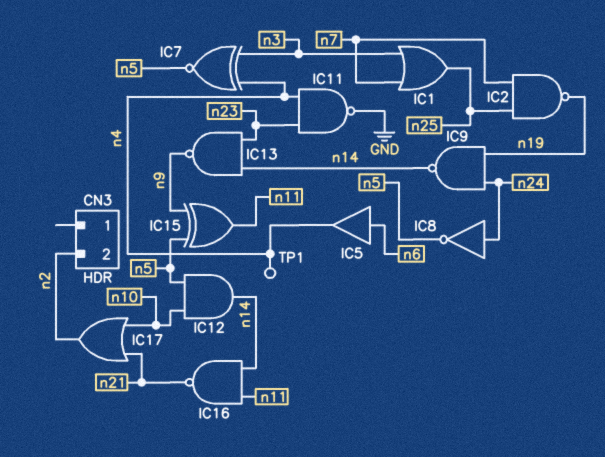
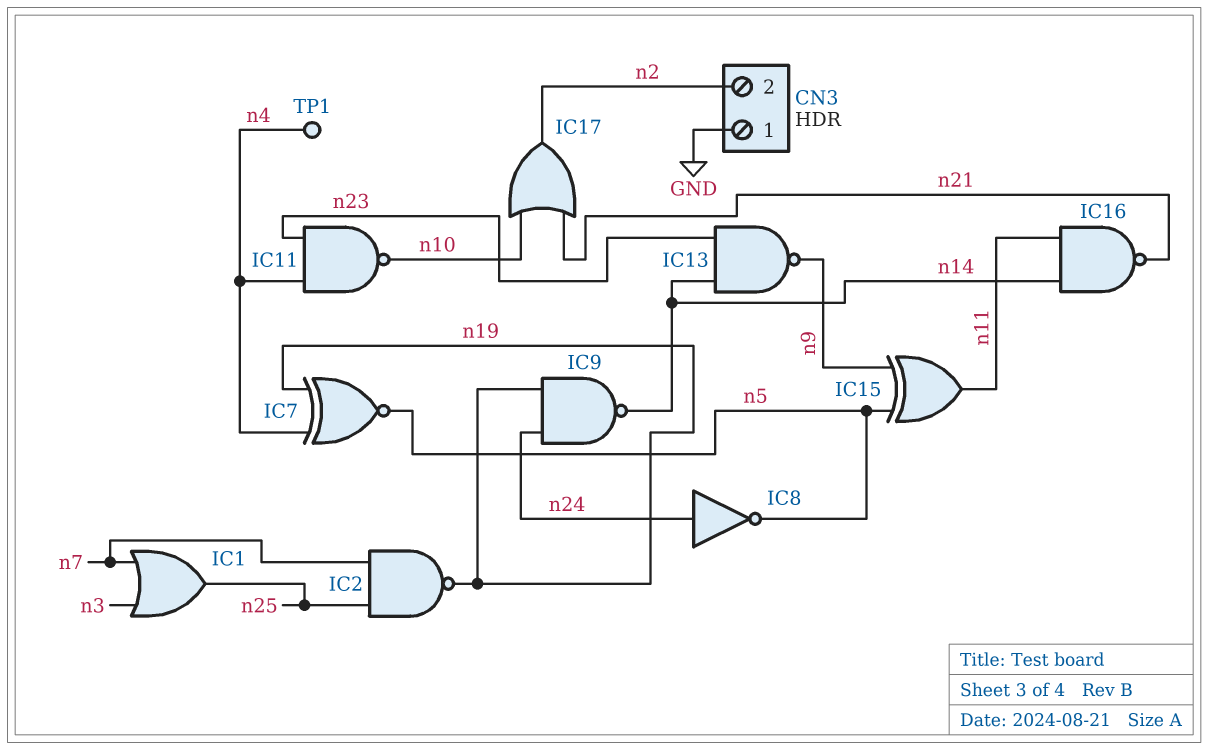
CN3 pin 1: none -> GND
IC5: buffer (in n6, out n4) -> none
IC7: XNOR (in n3, in n4, out n5) -> XNOR (in n4, in n19, out n5)
IC11: NAND (in n4, in n23, out GND) -> NAND (in n4, in n23, out n10)
IC12: AND (in n5, in n10, out n14) -> none

